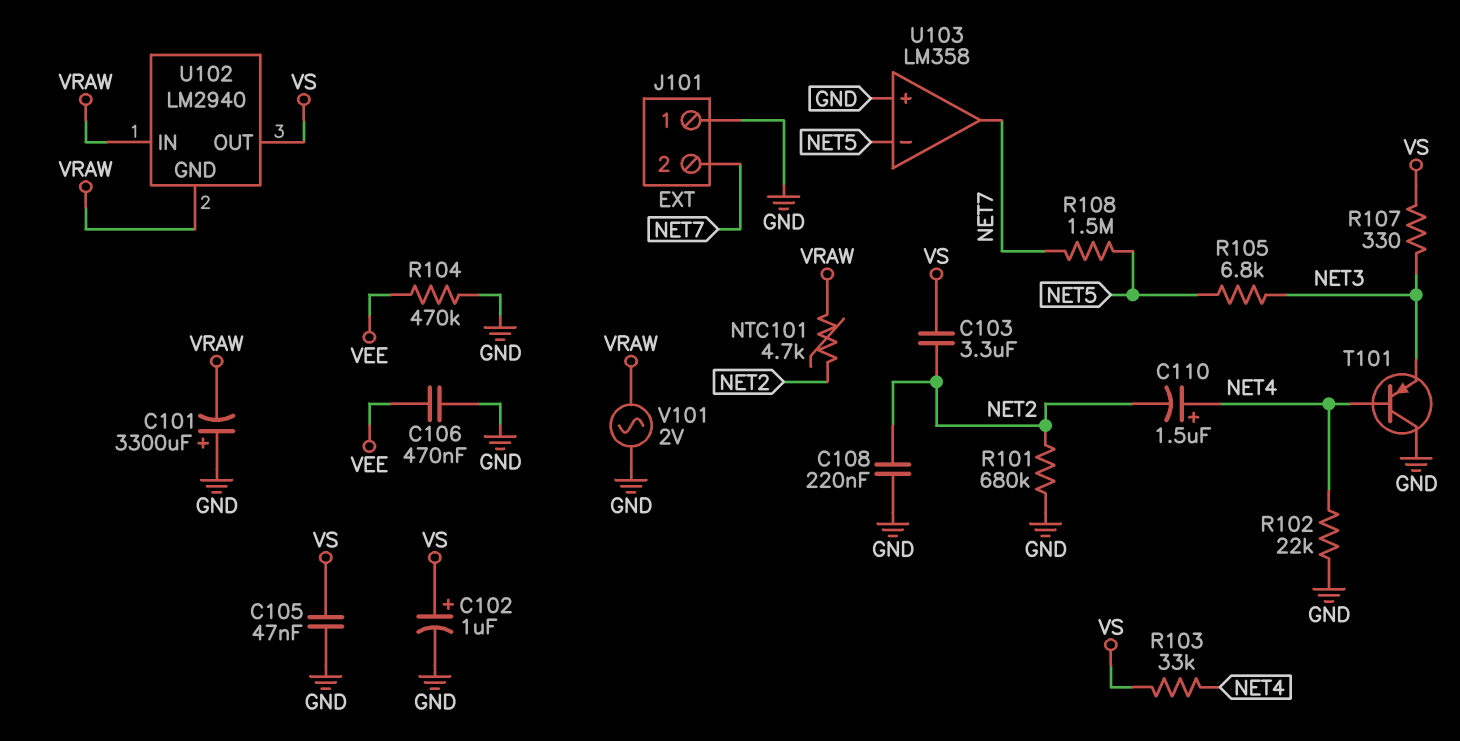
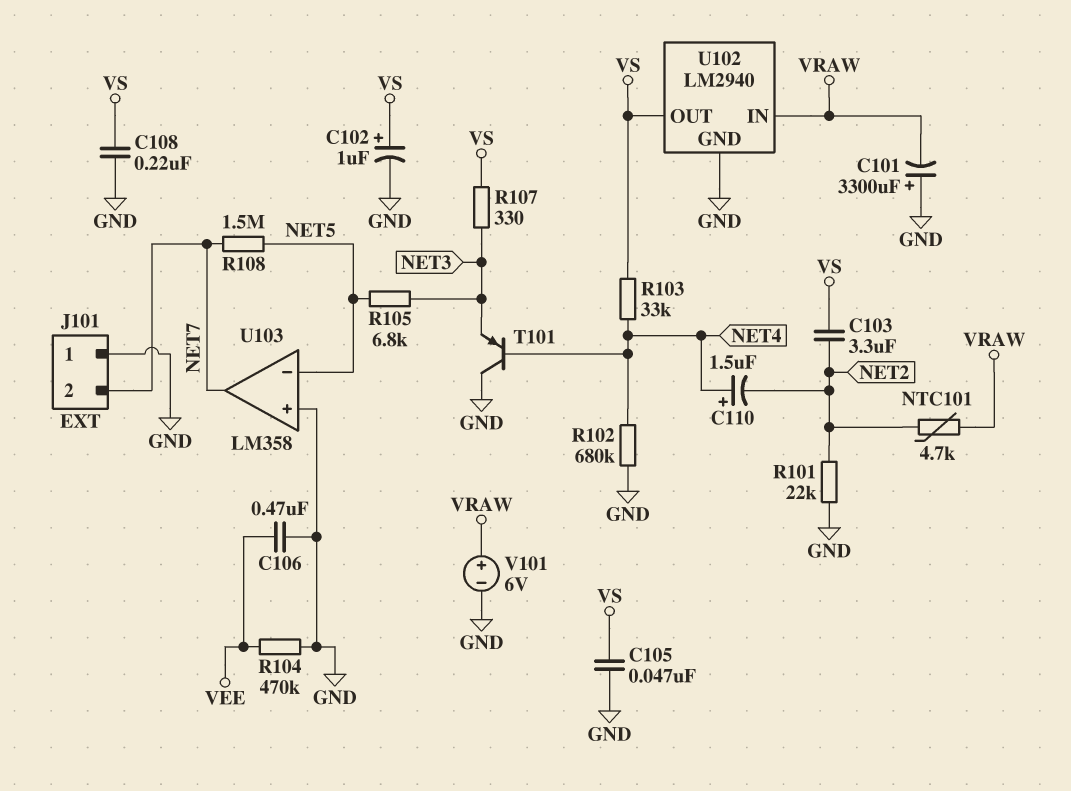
C108: 220nF (GND, NET2) -> 220nF (GND, VS)
R101: 680k (GND, NET2) -> 22k (GND, NET2)
R102: 22k (GND, NET4) -> 680k (GND, NET4)
U102 pin GND: VRAW -> GND
V101: AC 2V (GND, VRAW) -> 6V (plus VRAW, minus GND)

